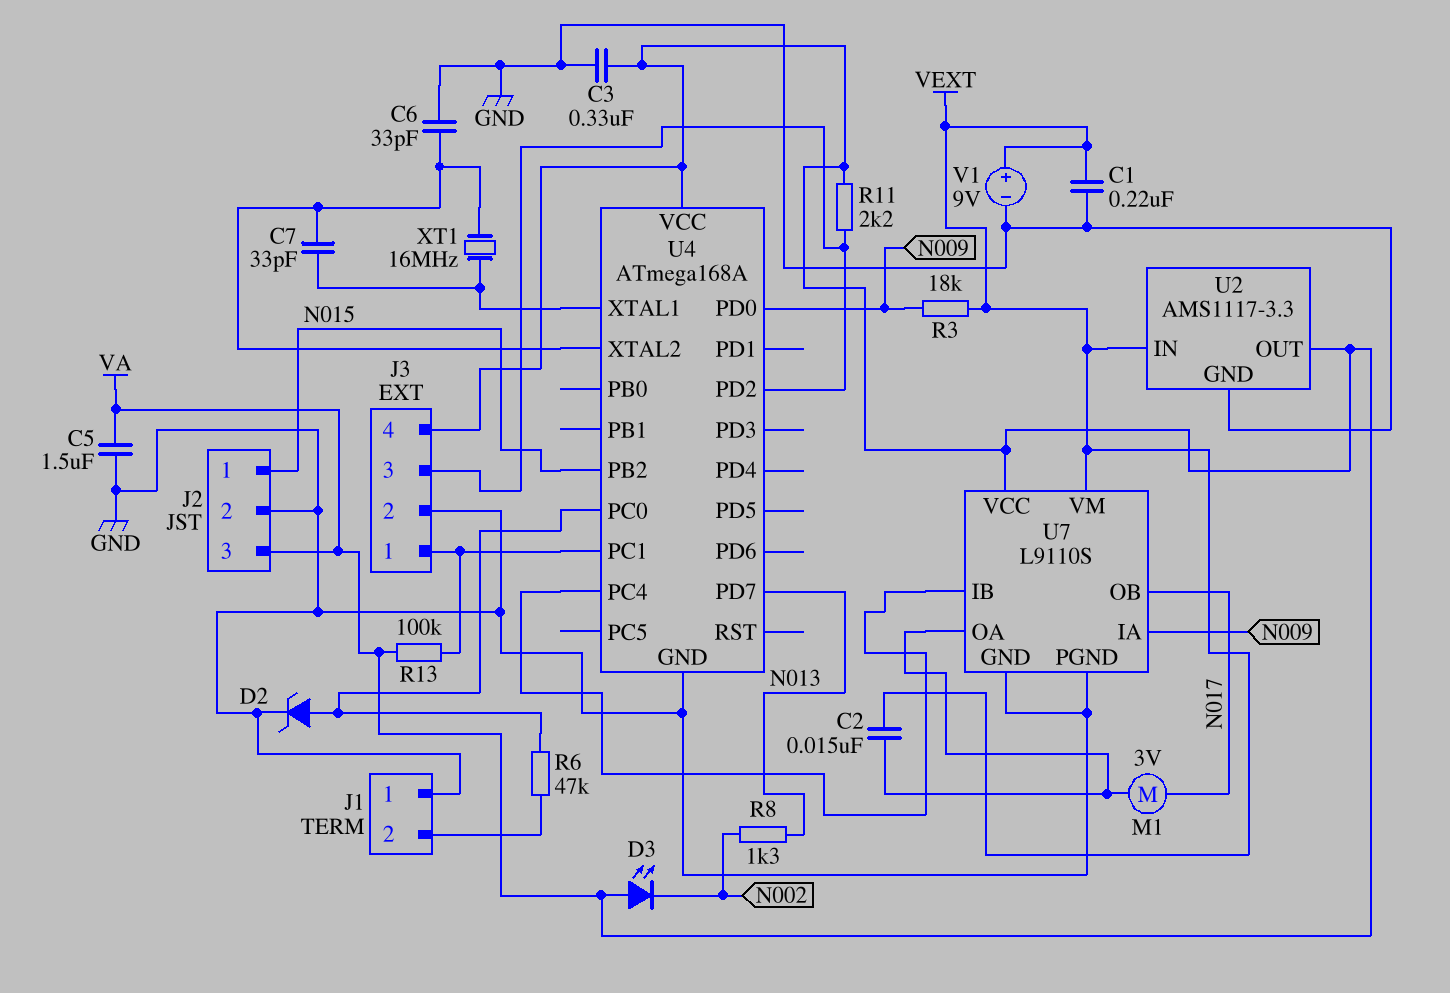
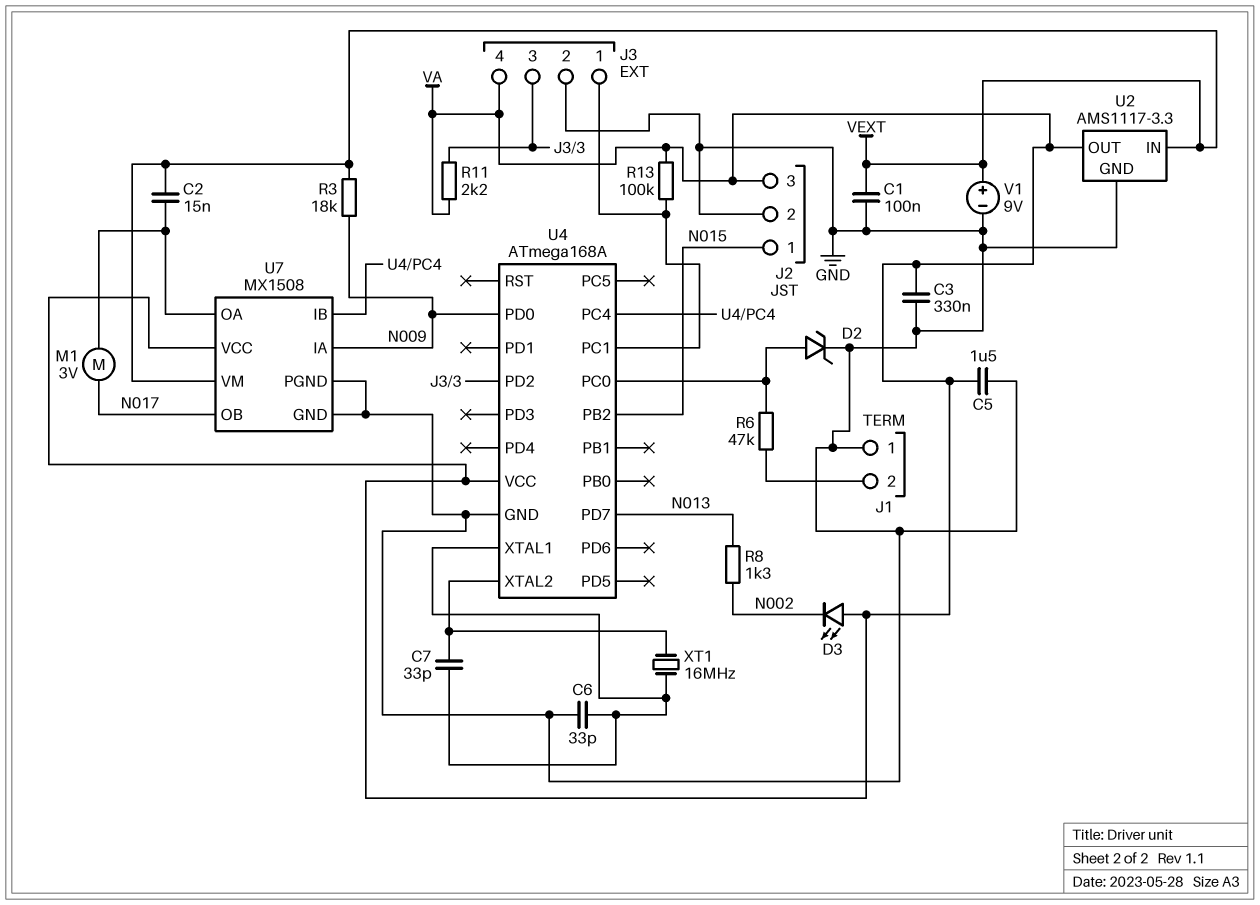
C1: 220nF (GND, VEXT) -> 100nF (GND, VEXT)
C6: 33pF (GND, U4/XTAL2) -> 33pF (GND, U4/XTAL1)
U7: L9110S -> MX1508

